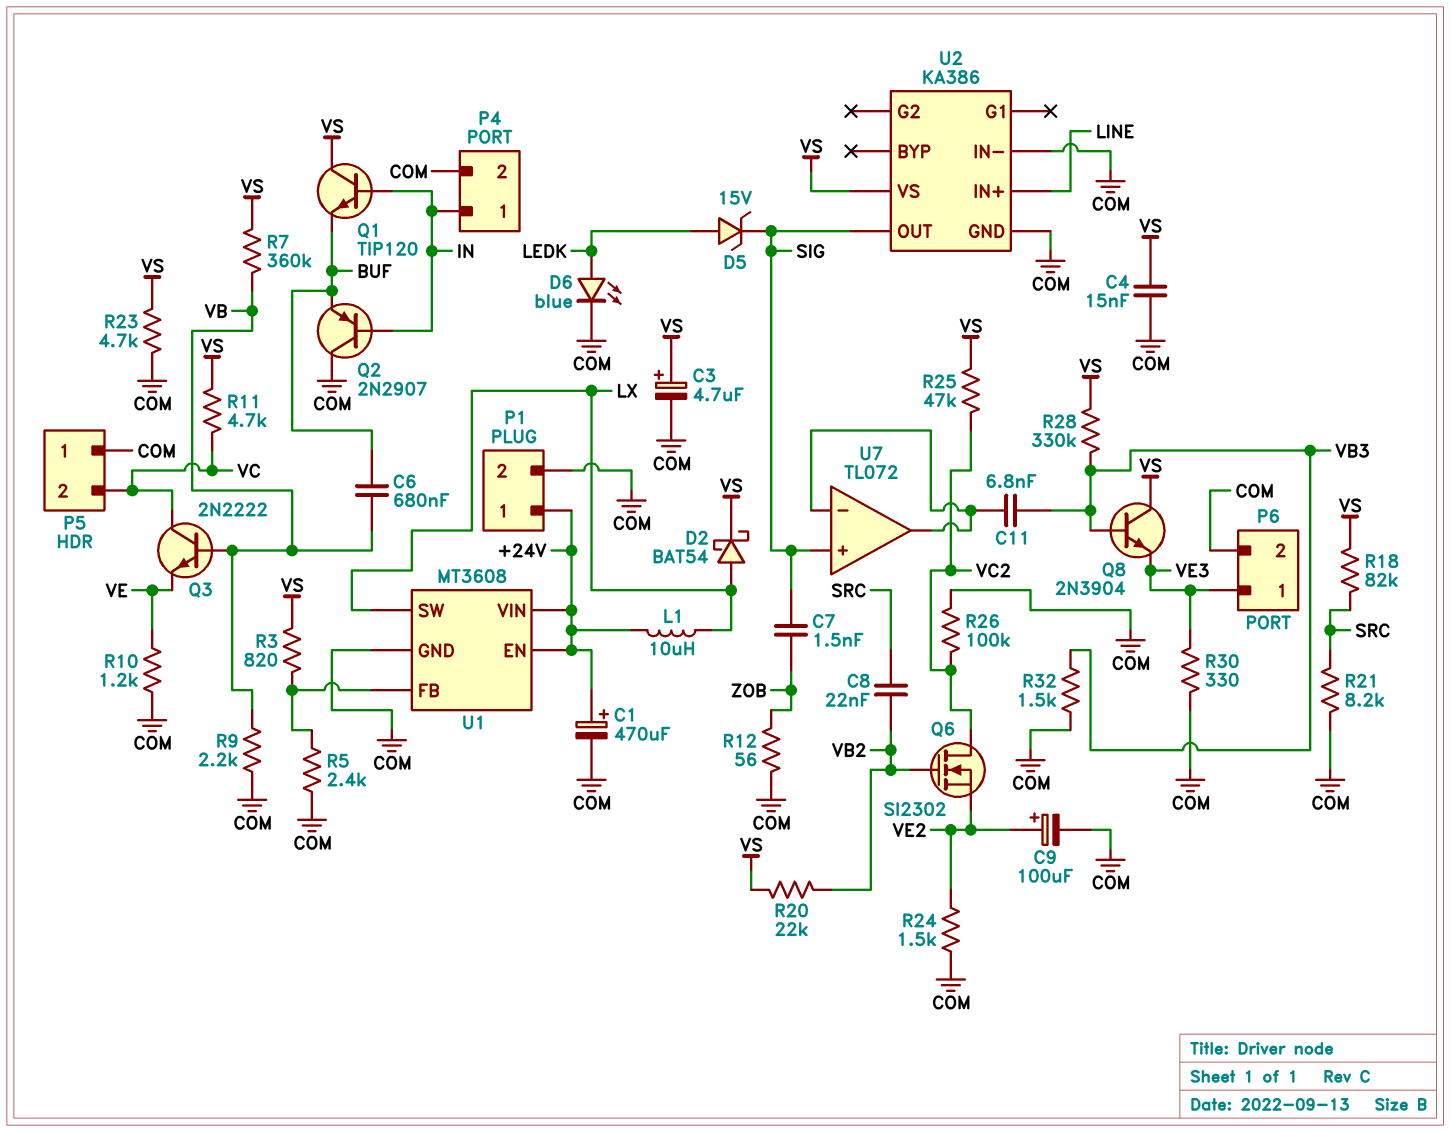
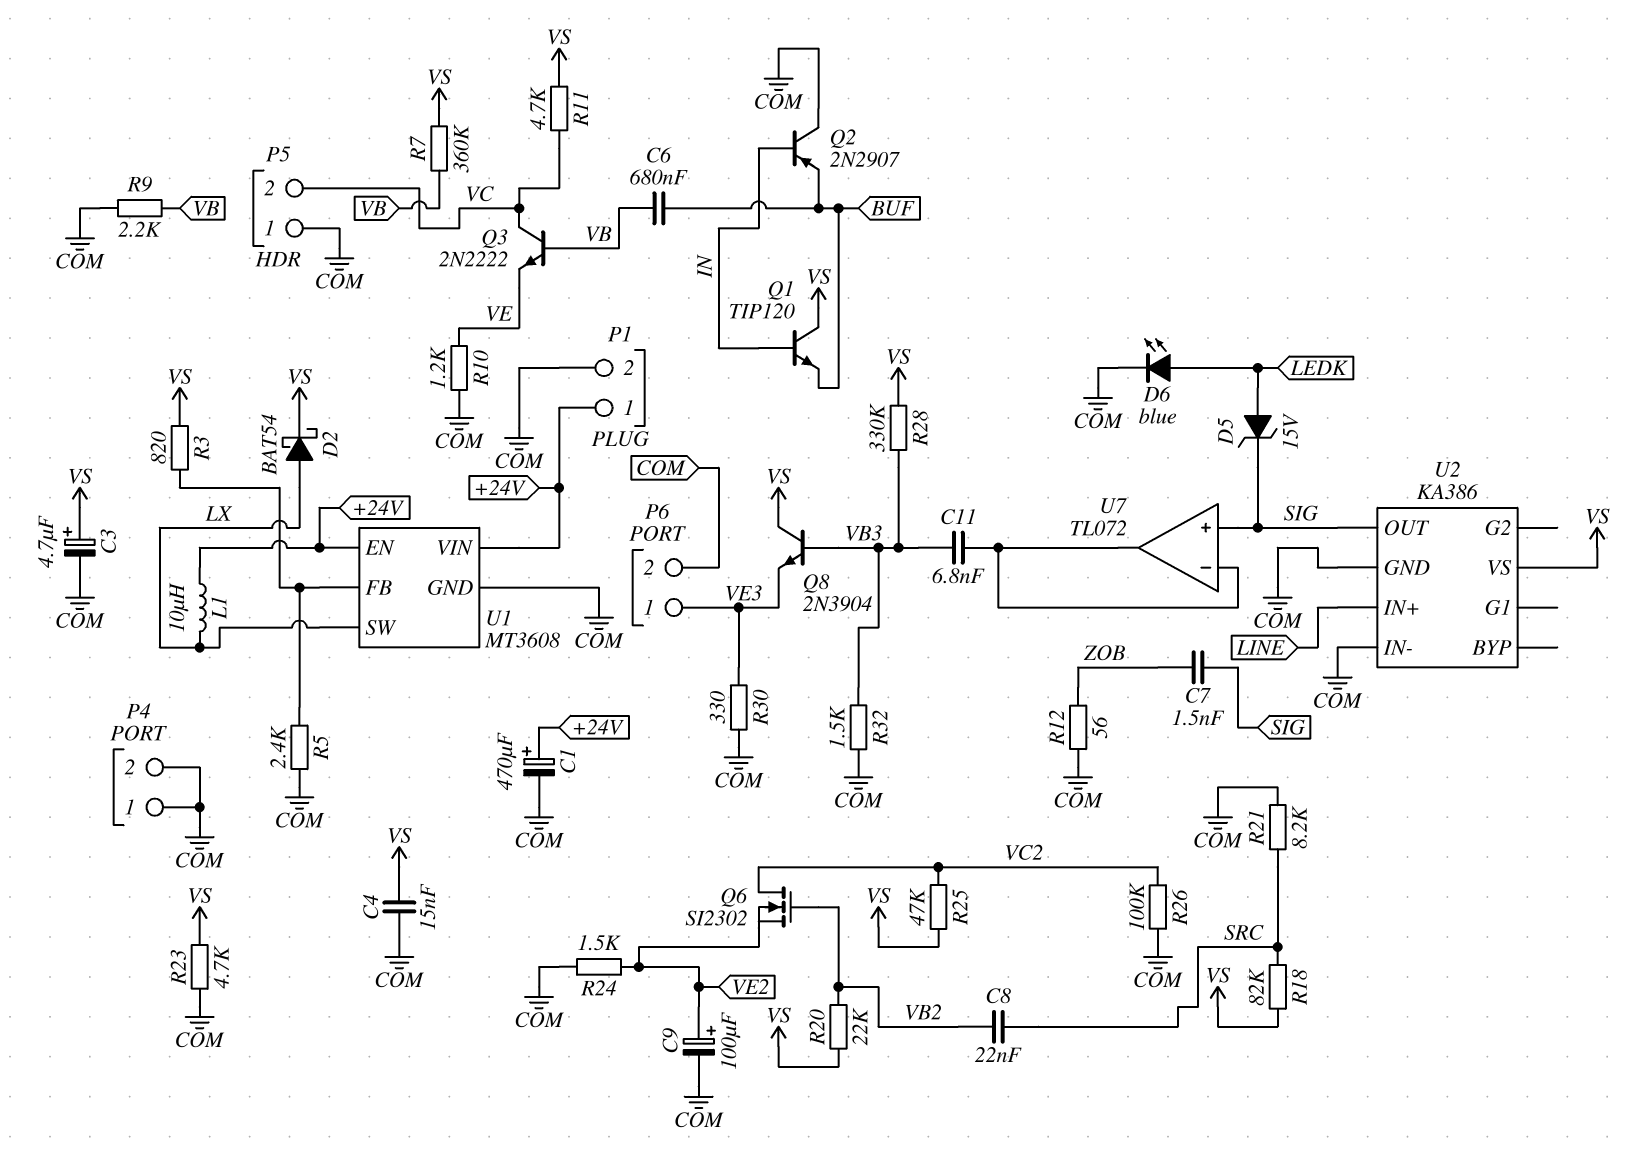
P4 pin 1: IN -> COM

